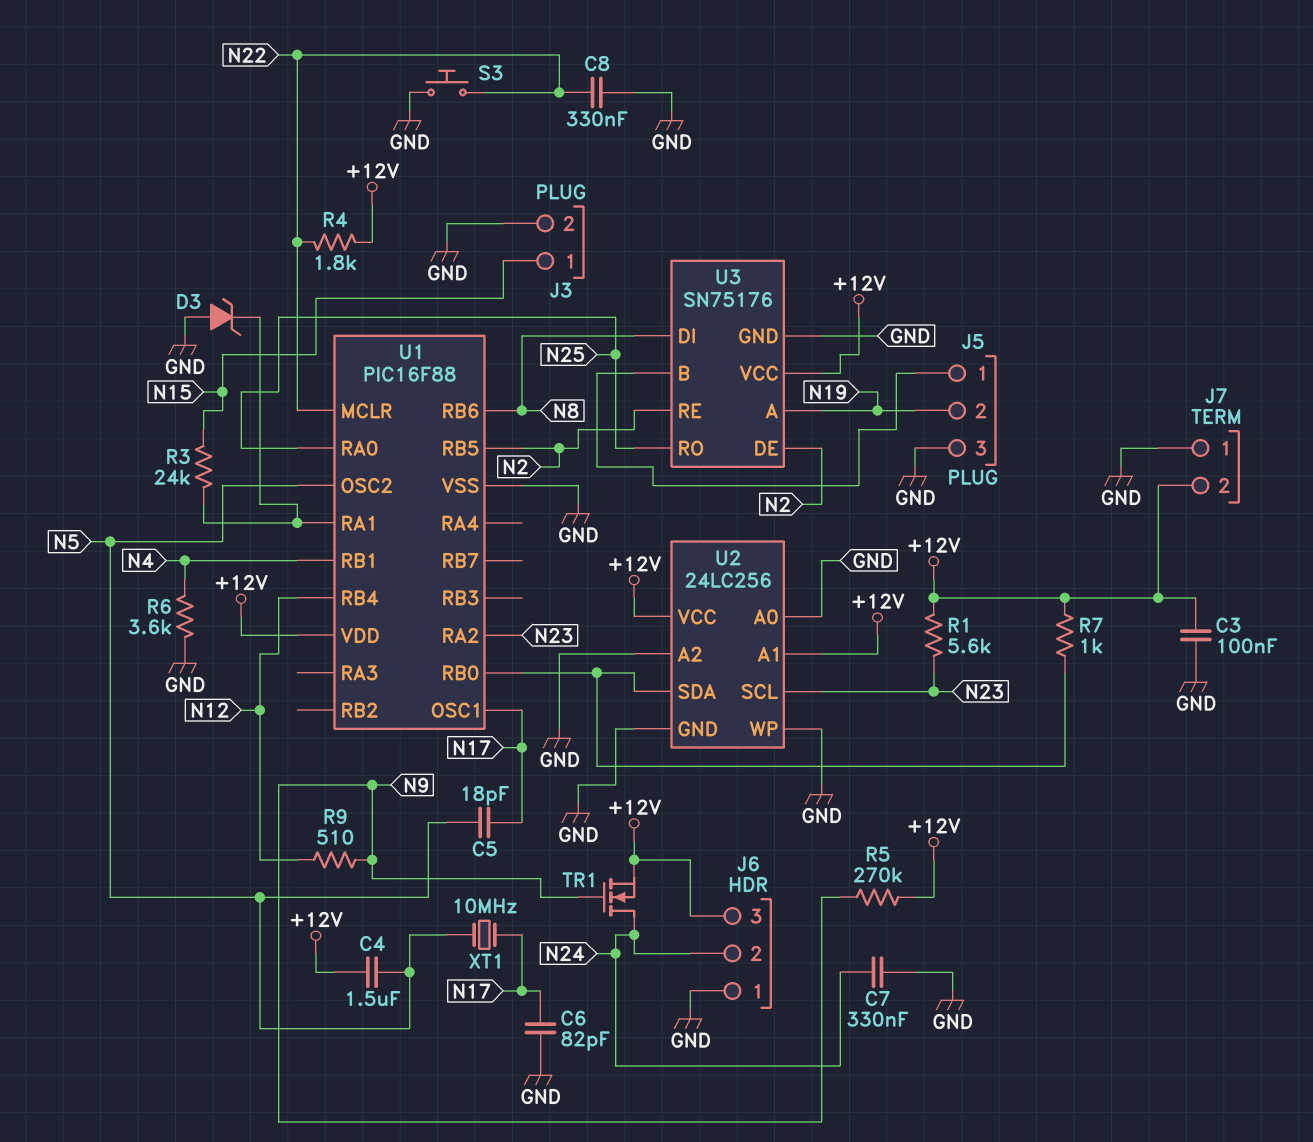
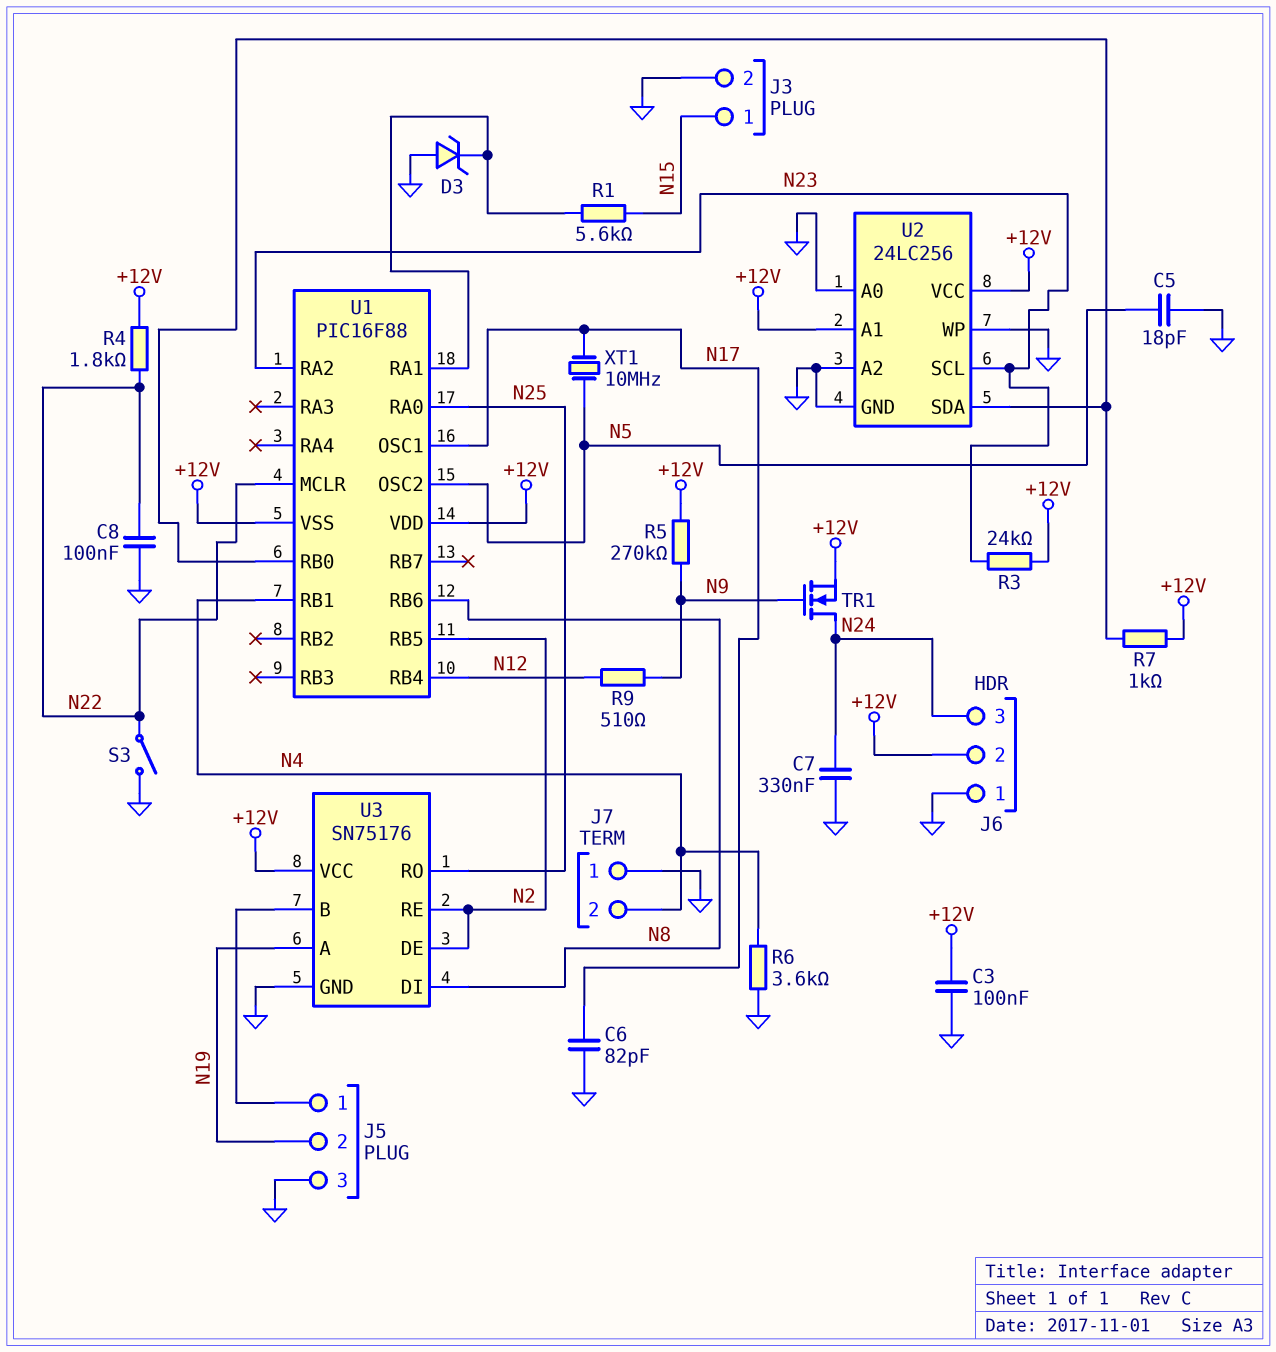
C4: 1.5uF (+12V, N5) -> none
C5: 18pF (N5, N17) -> 18pF (GND, N5)
C8: 330nF (GND, N22) -> 100nF (GND, N22)
J6 pin 2: N24 -> +12V
J6 pin 3: +12V -> N24
J7 pin 2: +12V -> N4
R1: 5.6k (+12V, N23) -> 5.6k (N15, U1/RA1)
R3: 24k (N15, U1/RA1) -> 24k (+12V, N23)
S3: button (GND, N22) -> switch (GND, N22)
U1 pin VSS: GND -> +12V

